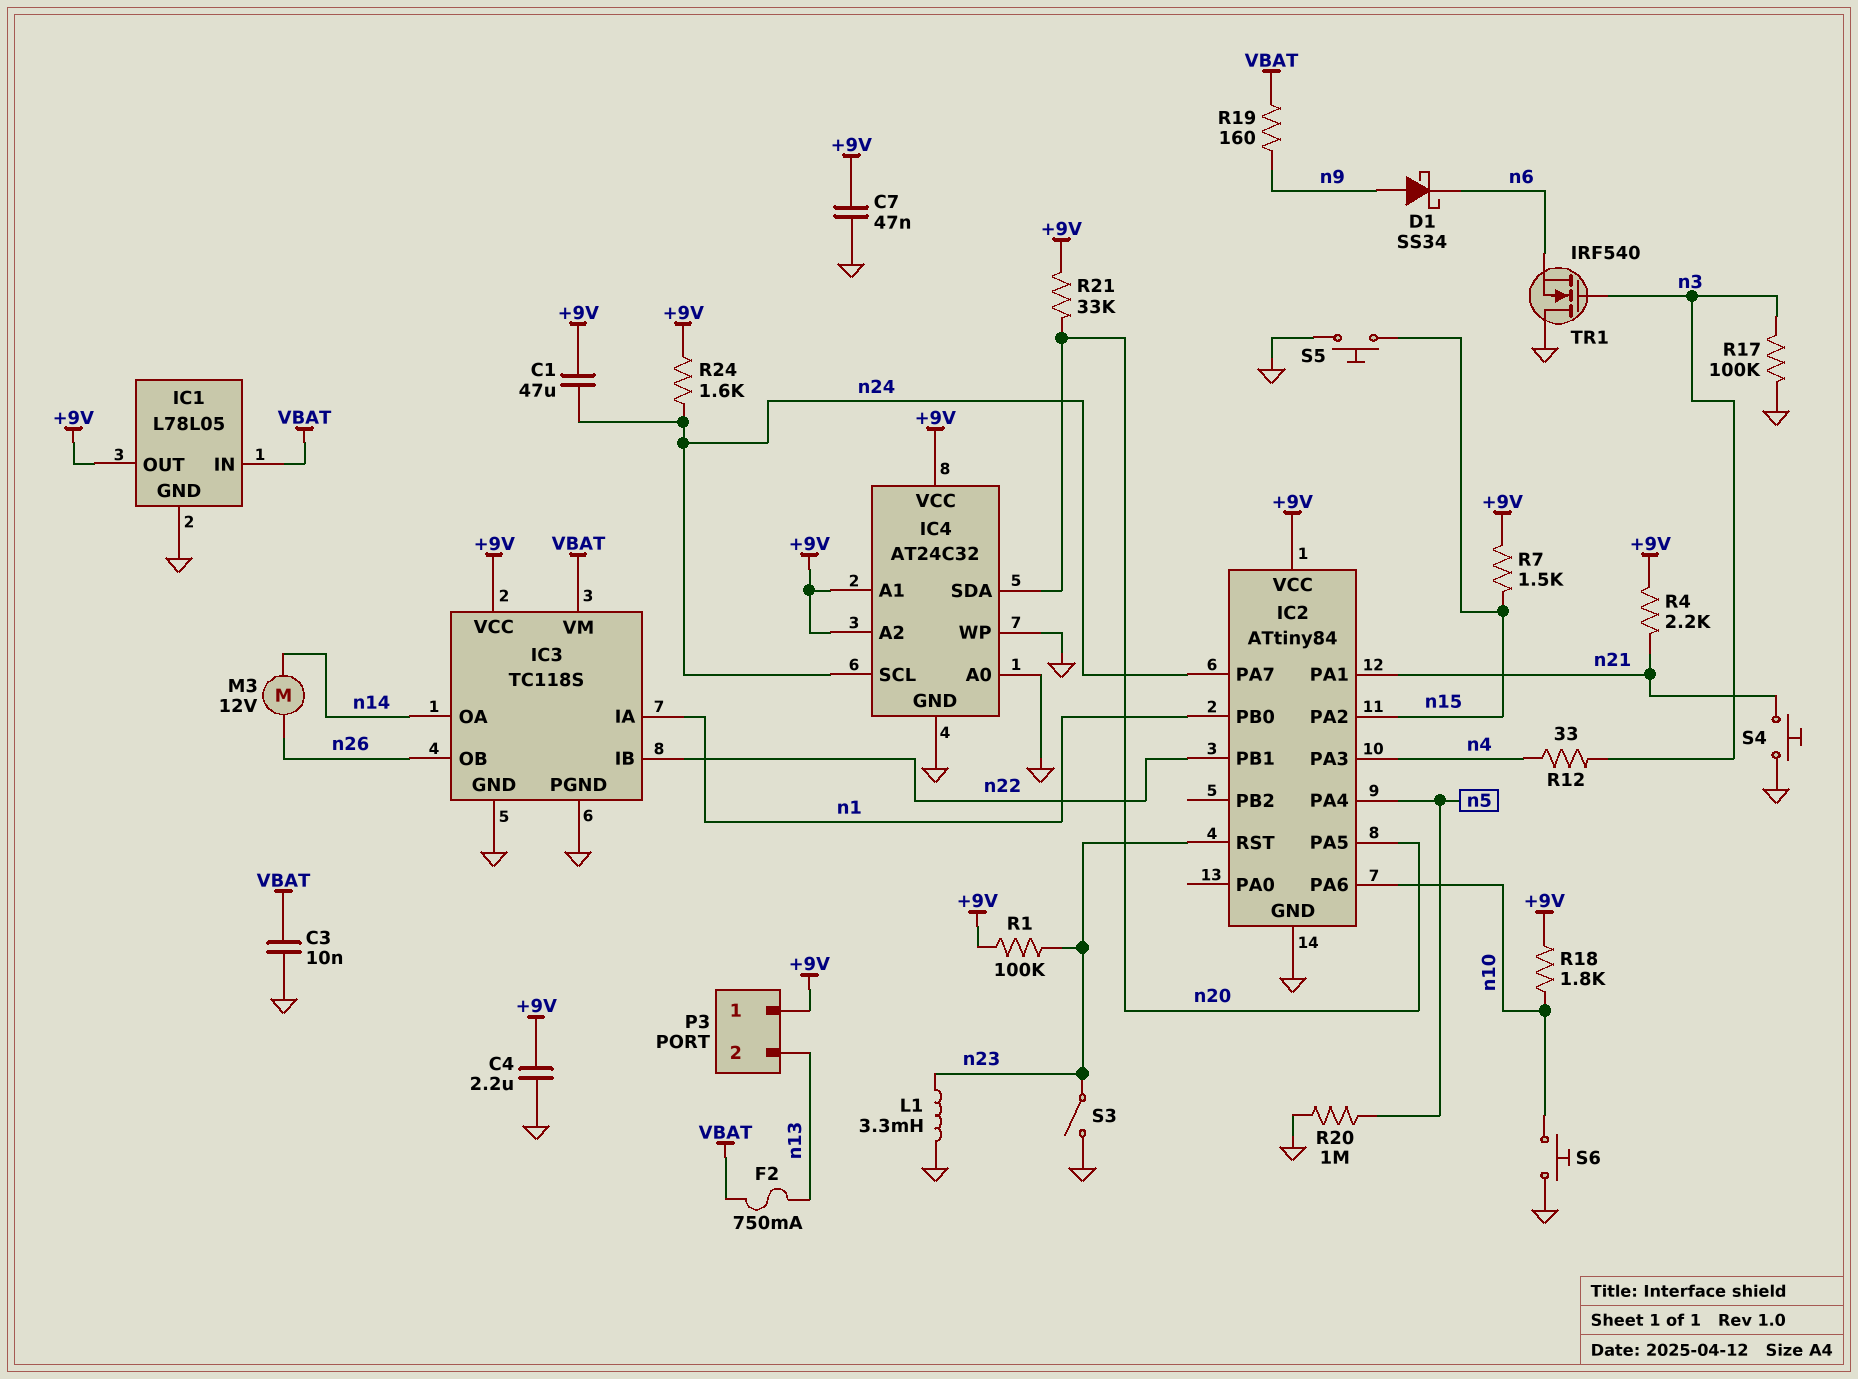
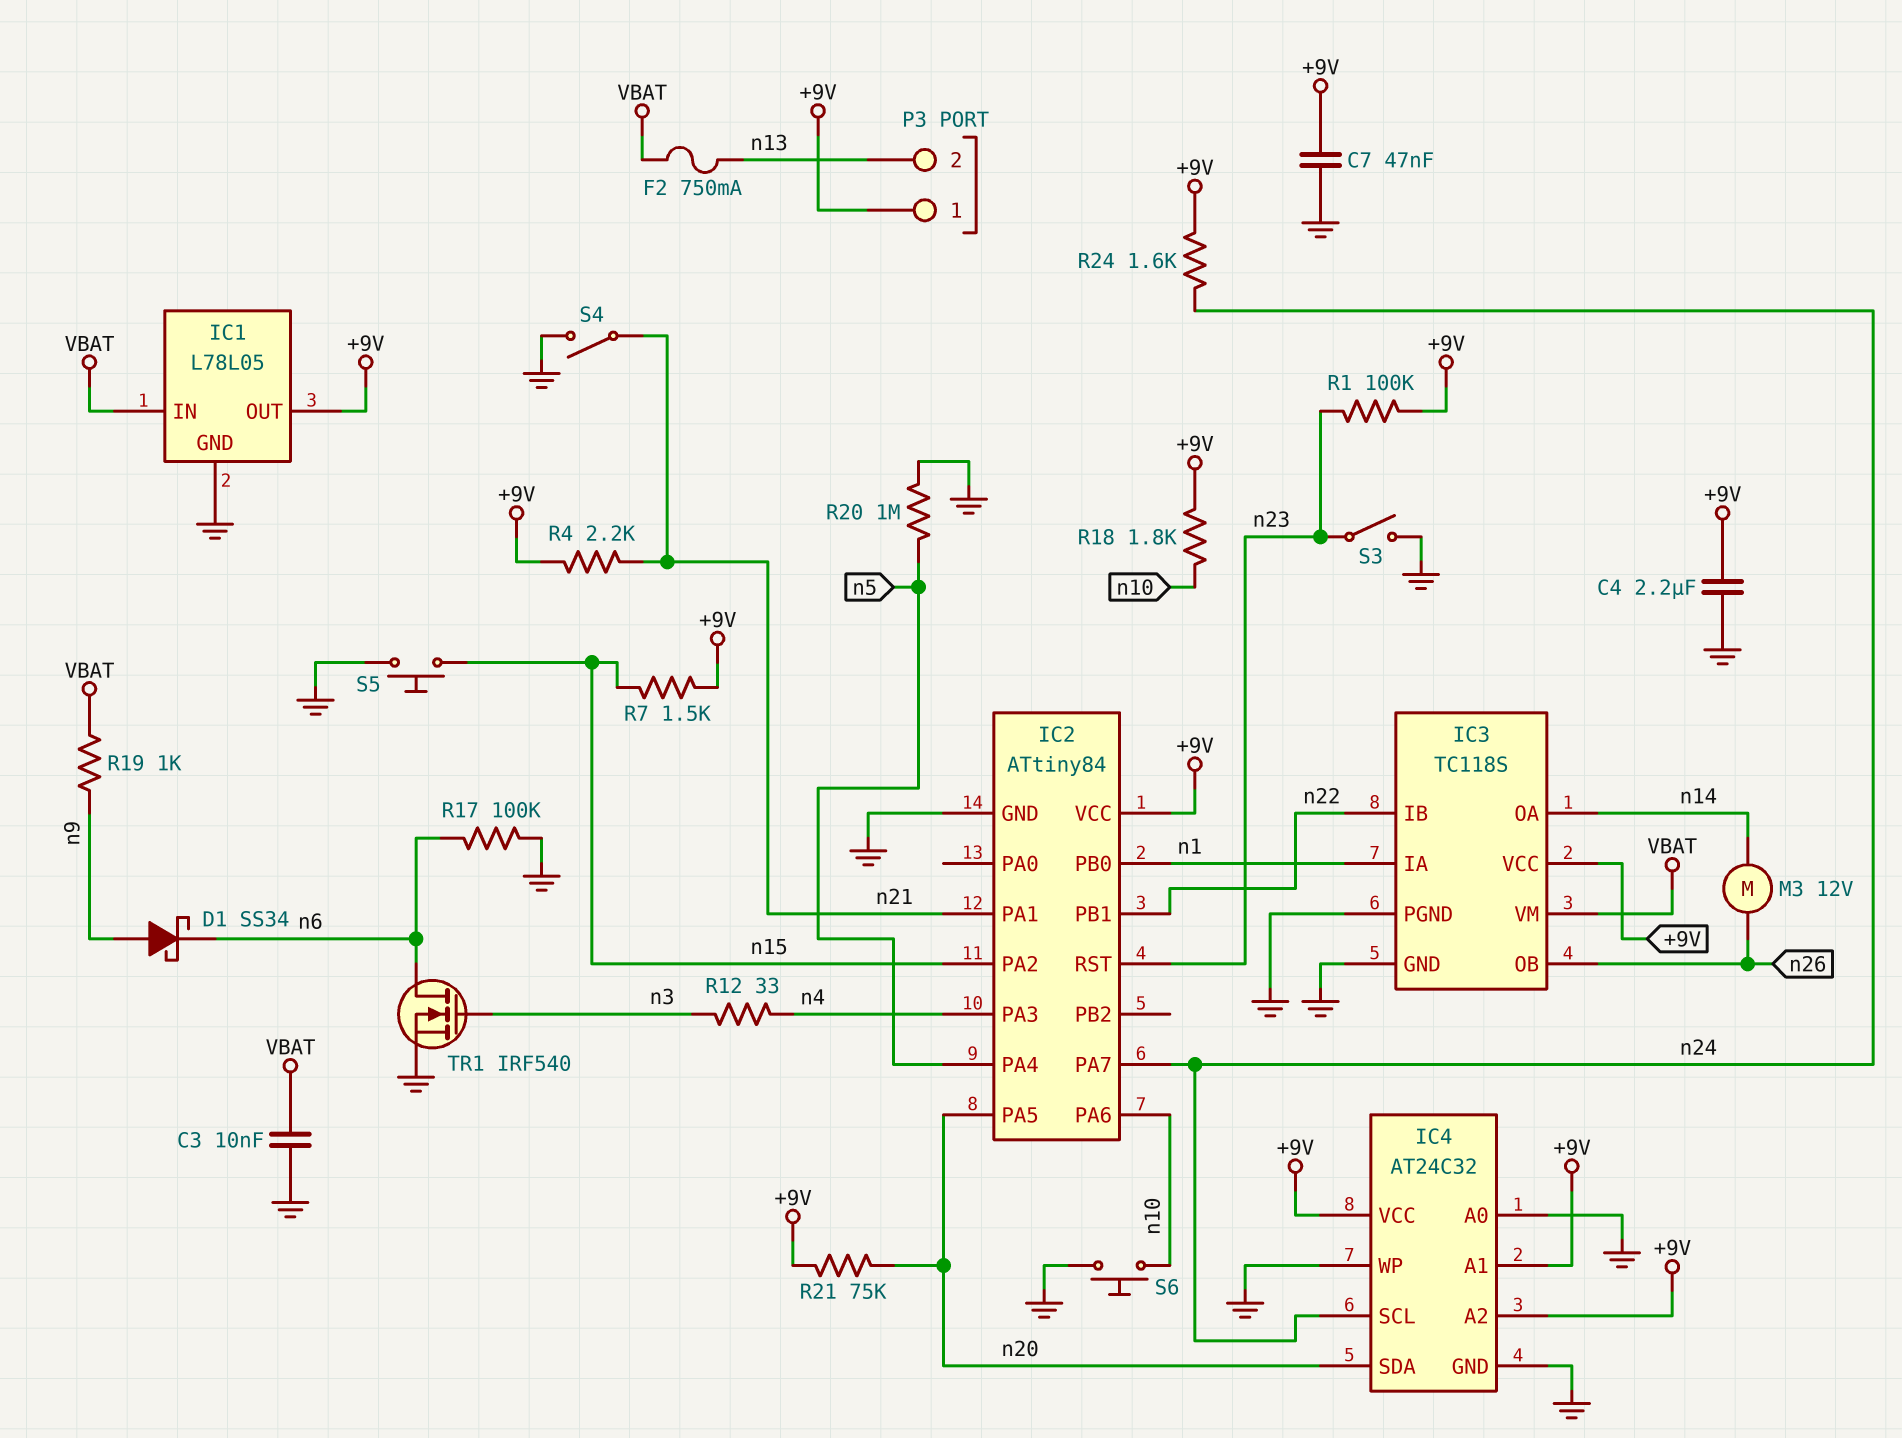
C1: 47uF (+9V, n24) -> none
L1: 3.3mH (GND, n23) -> none
R17: 100k (GND, n3) -> 100k (GND, n6)
R19: 160 (VBAT, n9) -> 1k (VBAT, n9)
R21: 33k (+9V, n20) -> 75k (+9V, n20)
S4: button (GND, n21) -> switch (GND, n21)
TR1: NMOS IRF540 (G n3, D GND, S n6) -> NMOS IRF540 (G n3, D n6, S GND)

